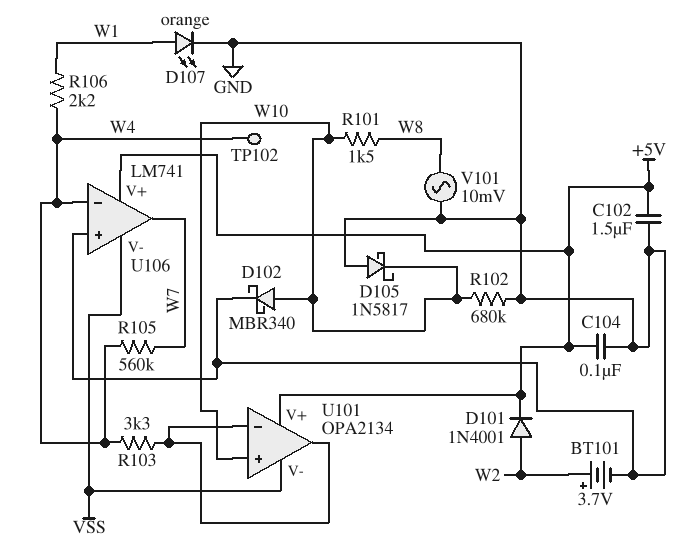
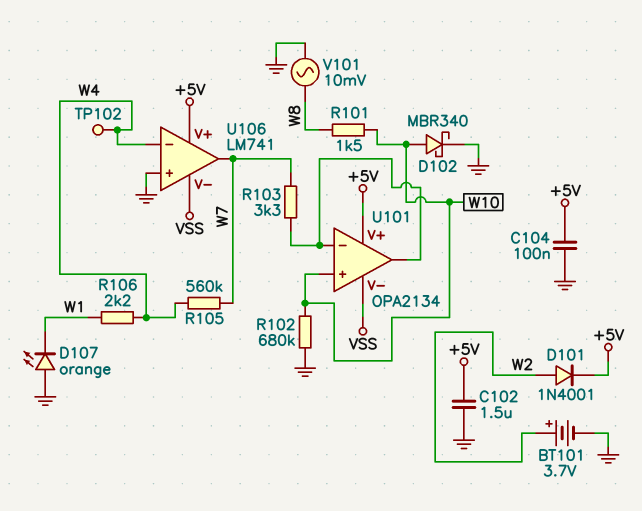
D105: schottky 1N5817 (A GND, K W10) -> none
D107: LED orange (A W1, K GND) -> LED orange (A GND, K W1)
R103: 3.3k (U101/in-, W4) -> 3.3k (U101/in-, W7)

